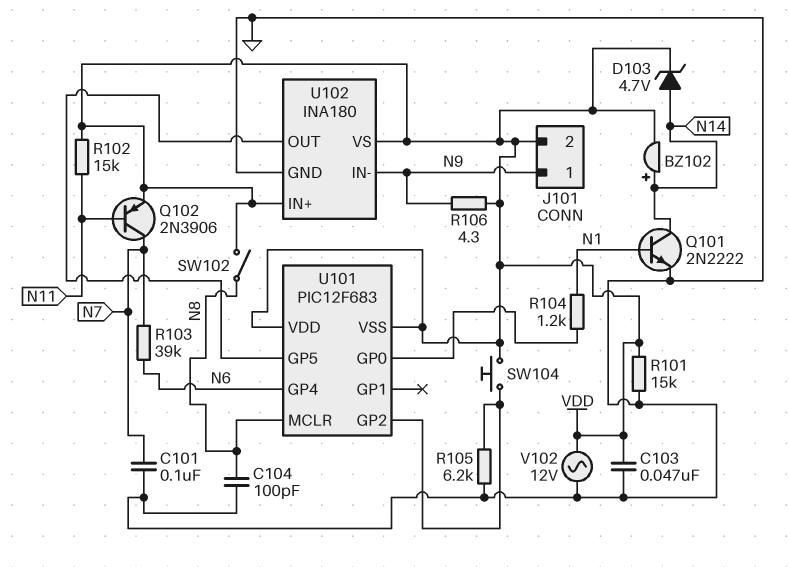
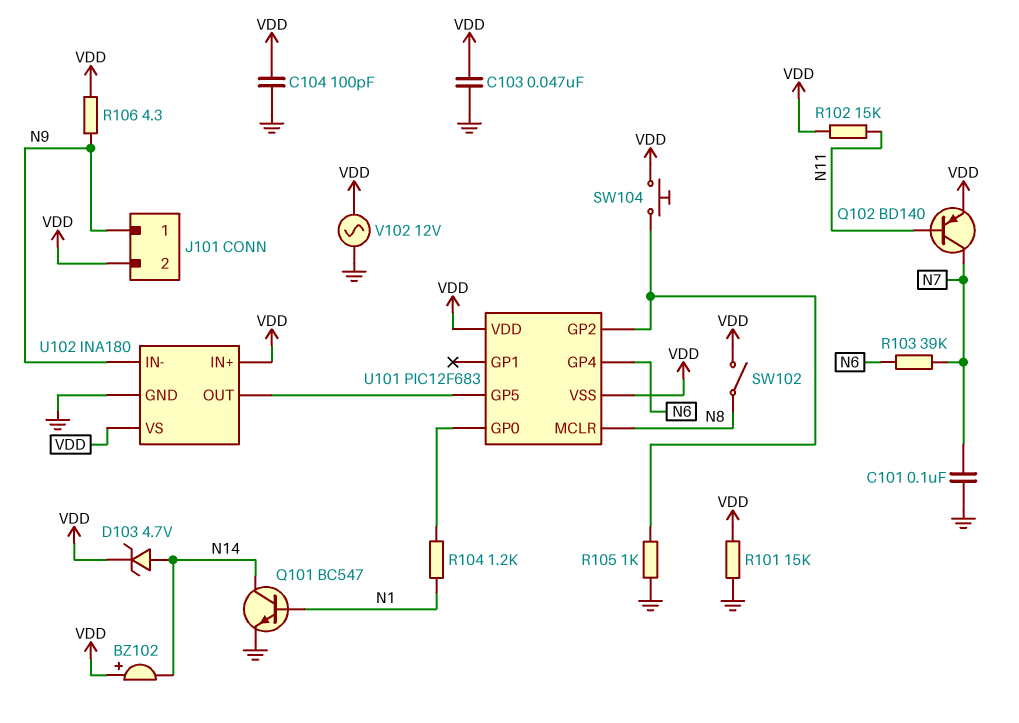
BZ102: buzzer (plus N14, minus VDD) -> buzzer (plus VDD, minus N14)
C104: 100pF (GND, N8) -> 100pF (GND, VDD)
Q101: NPN 2N2222 (B N1, C N14, E GND) -> NPN BC547 (B N1, C N14, E GND)
Q102: PNP 2N3906 (B N11, C N7, E VDD) -> PNP BD140 (B N11, C N7, E VDD)
R105: 6.2k (GND, U101/GP2) -> 1k (GND, U101/GP2)

